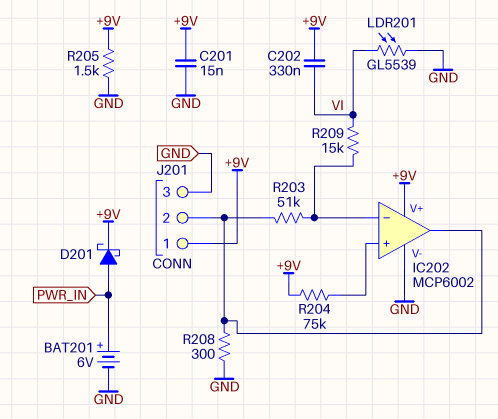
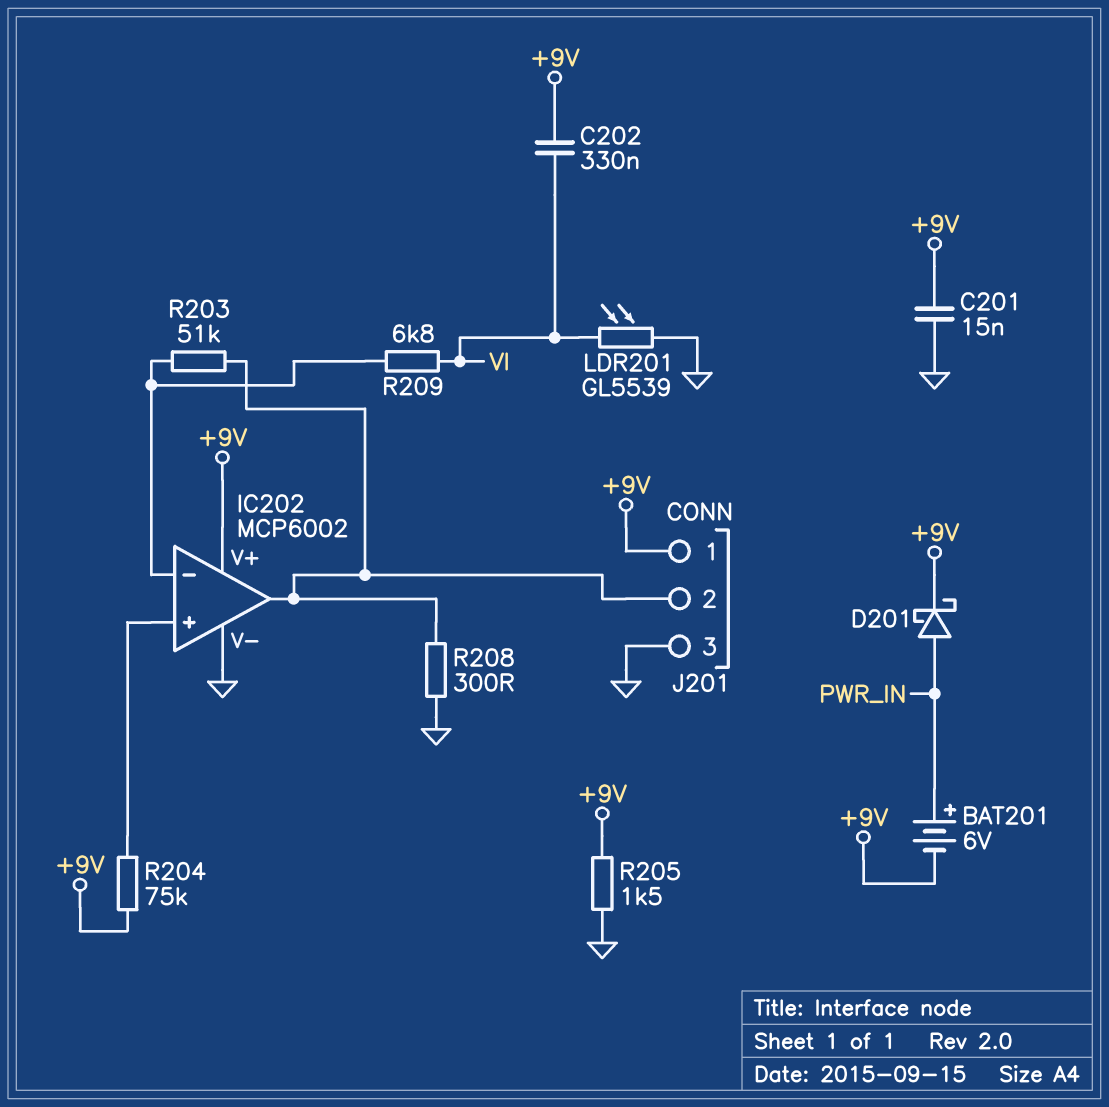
BAT201: 6V (plus PWR_IN, minus GND) -> 6V (plus PWR_IN, minus +9V)
R209: 15k (IC202/in-, VI) -> 6.8k (IC202/in-, VI)

